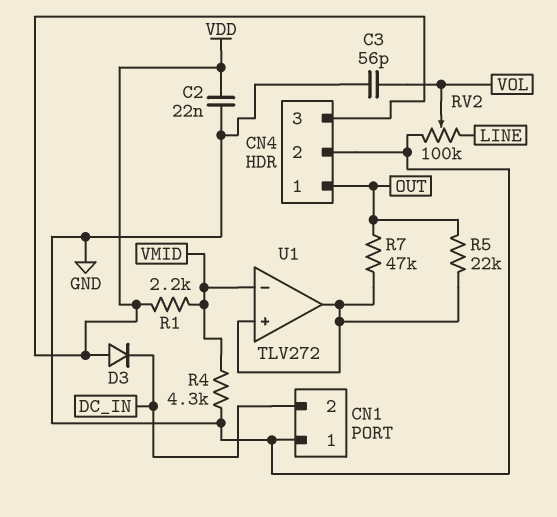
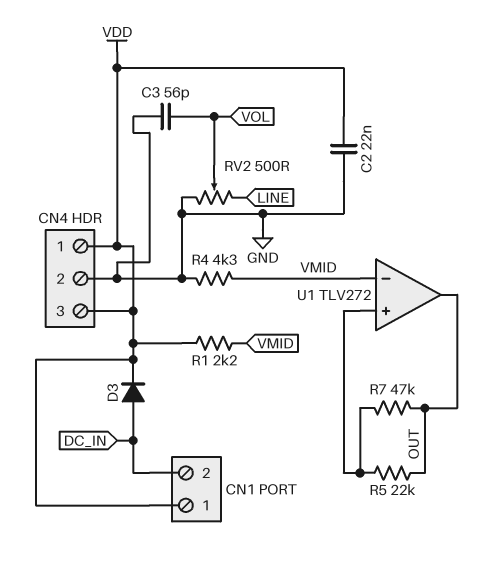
CN1 pin 1: GND -> VDD
CN4 pin 1: OUT -> VDD
D3: diode (A VDD, K DC_IN) -> diode (A DC_IN, K VDD)
RV2: 100k (GND, LINE, wiper VOL) -> 500 (GND, LINE, wiper VOL)
U1 pin out: U1/in+ -> OUT

